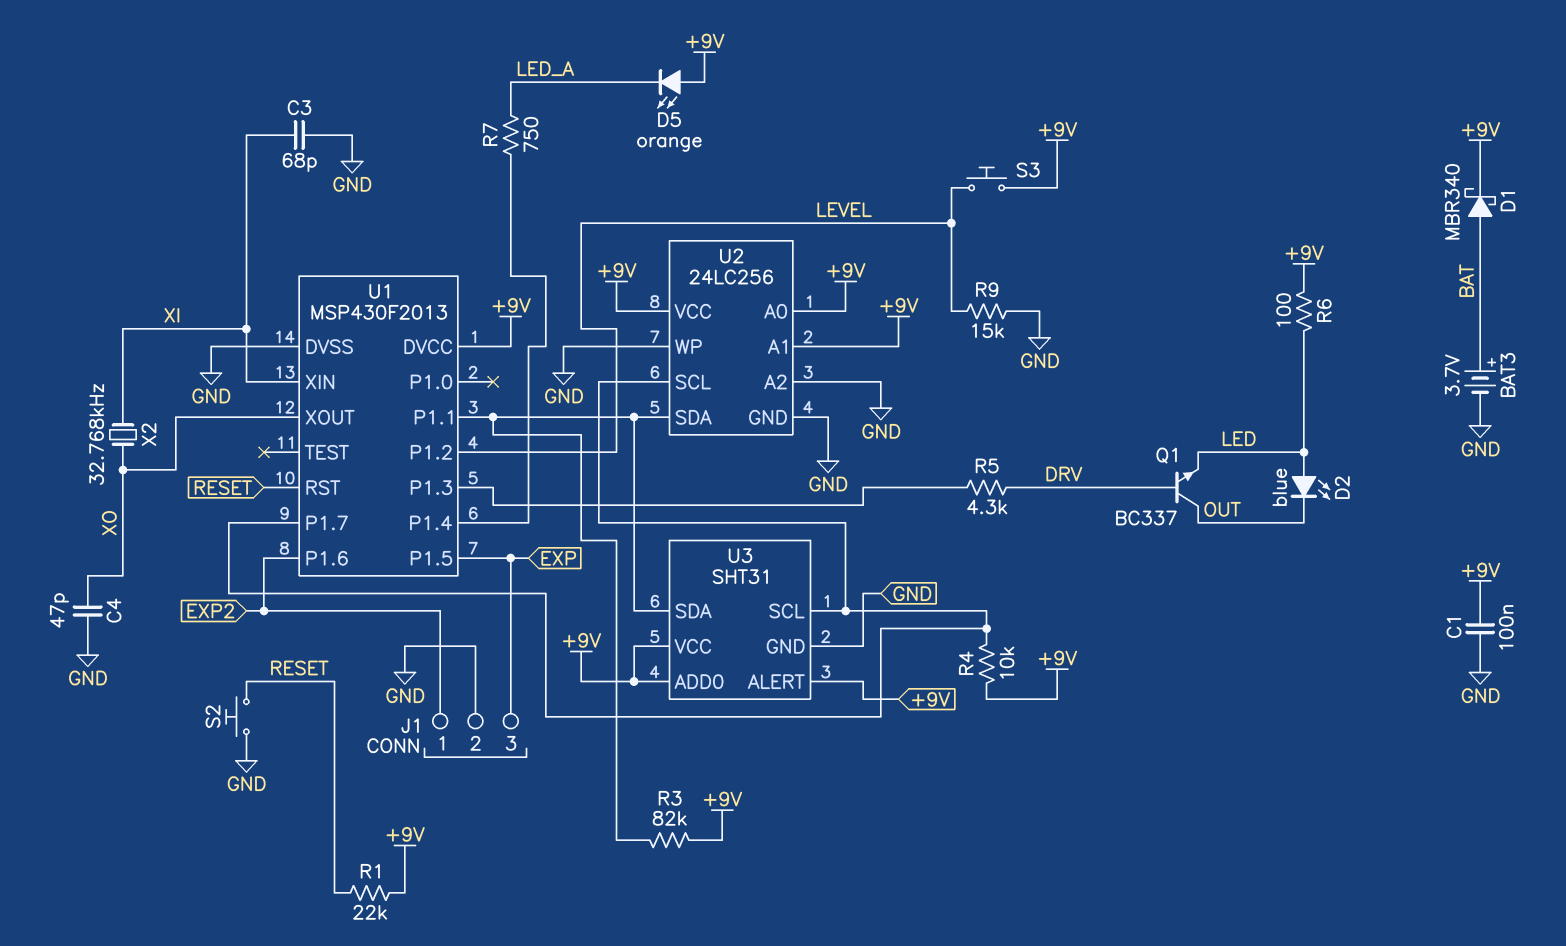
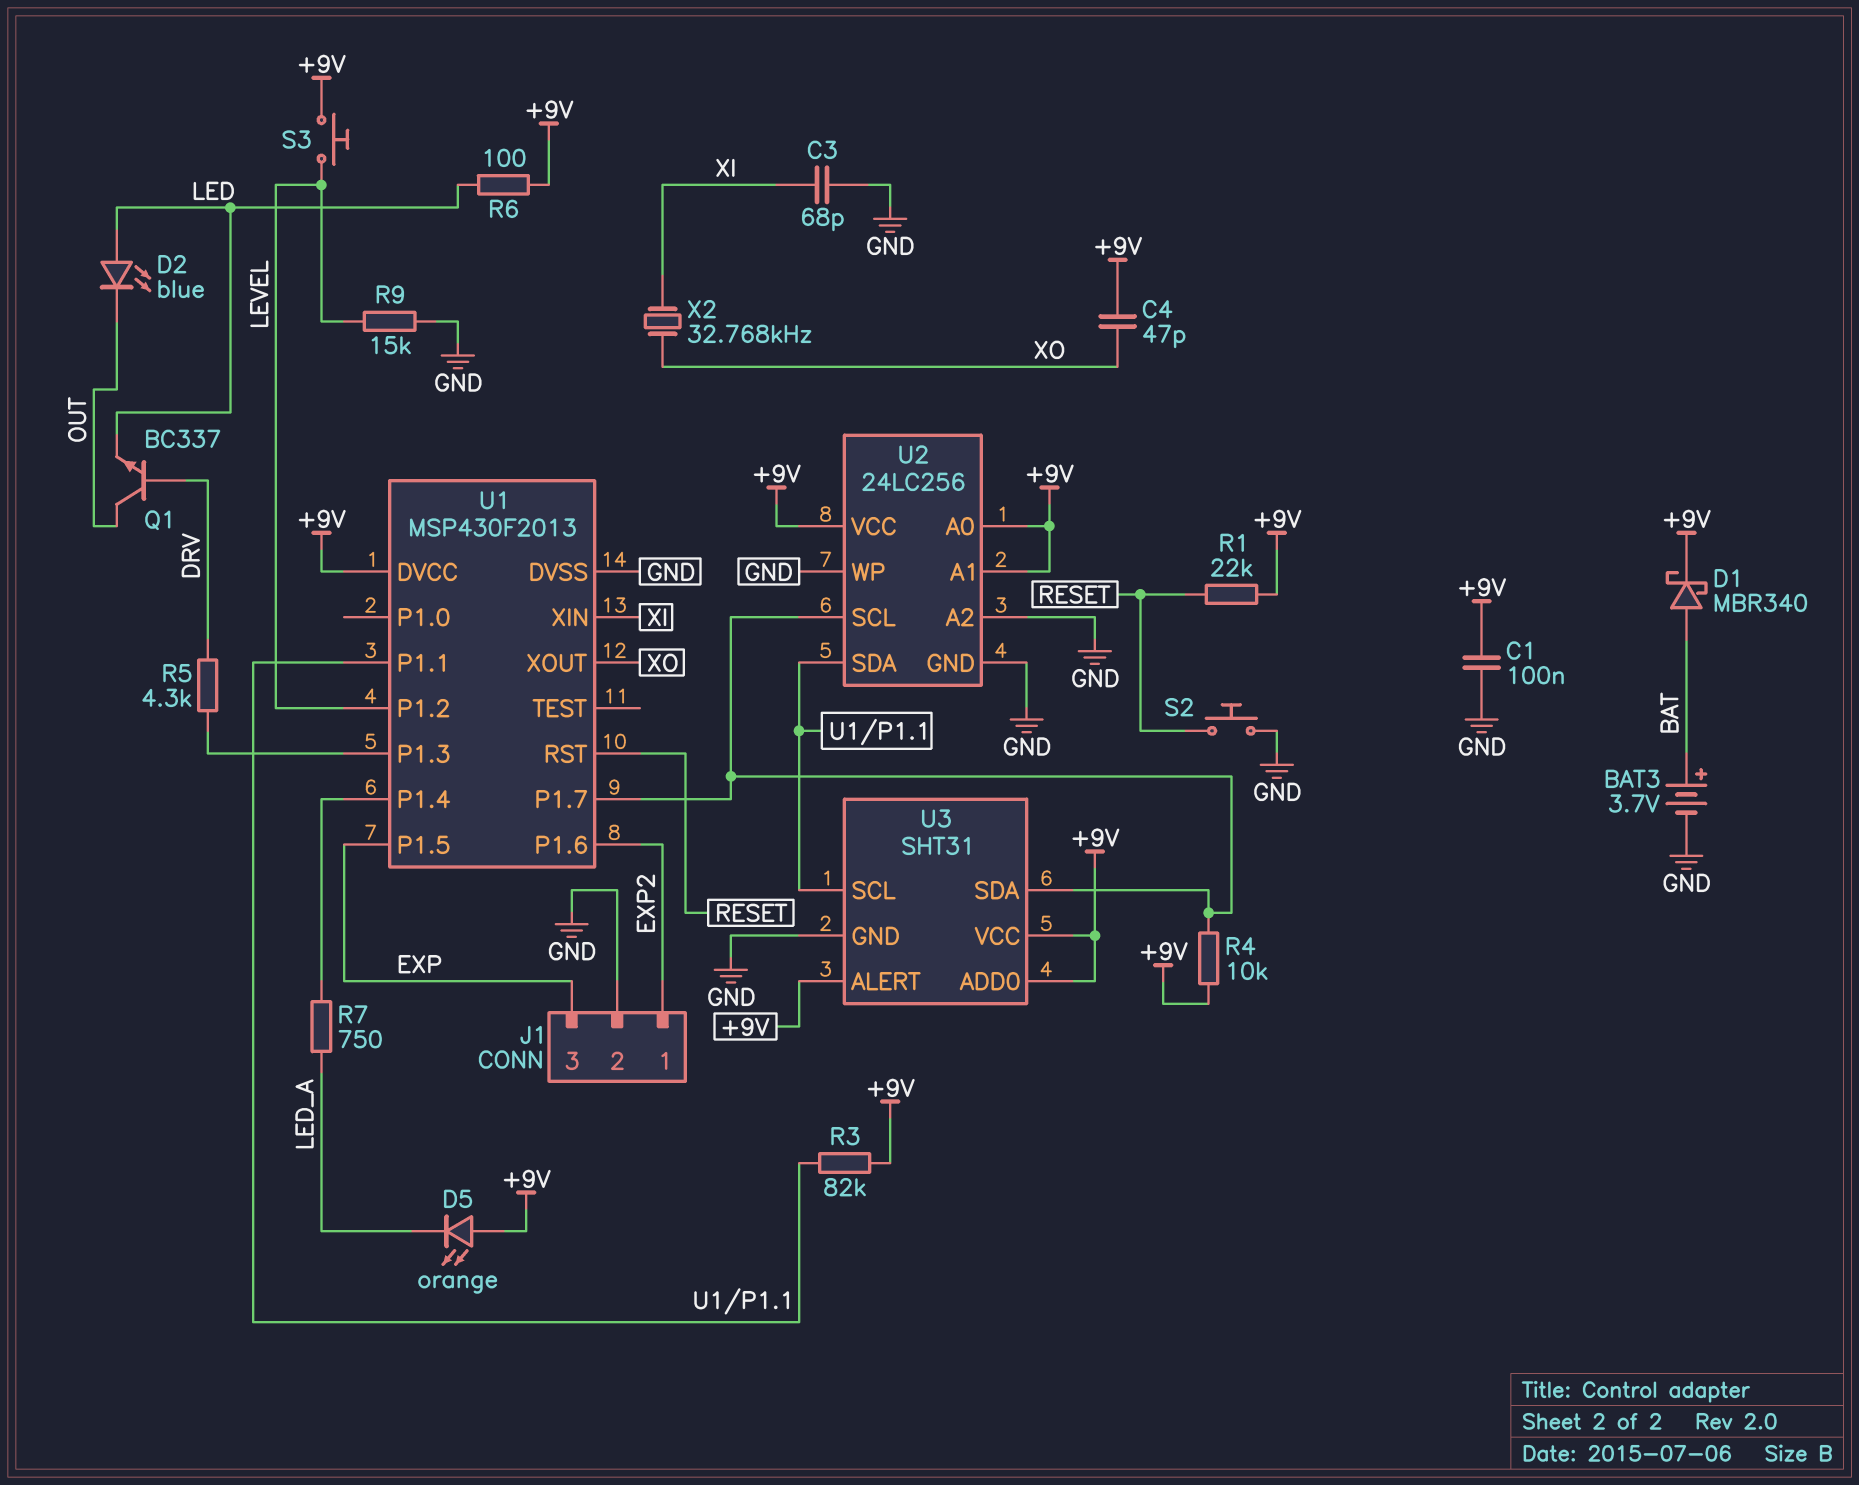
C4: 47pF (GND, XO) -> 47pF (+9V, XO)
U3 pin SCL: U1/P1.7 -> U1/P1.1
U3 pin SDA: U1/P1.1 -> U1/P1.7

